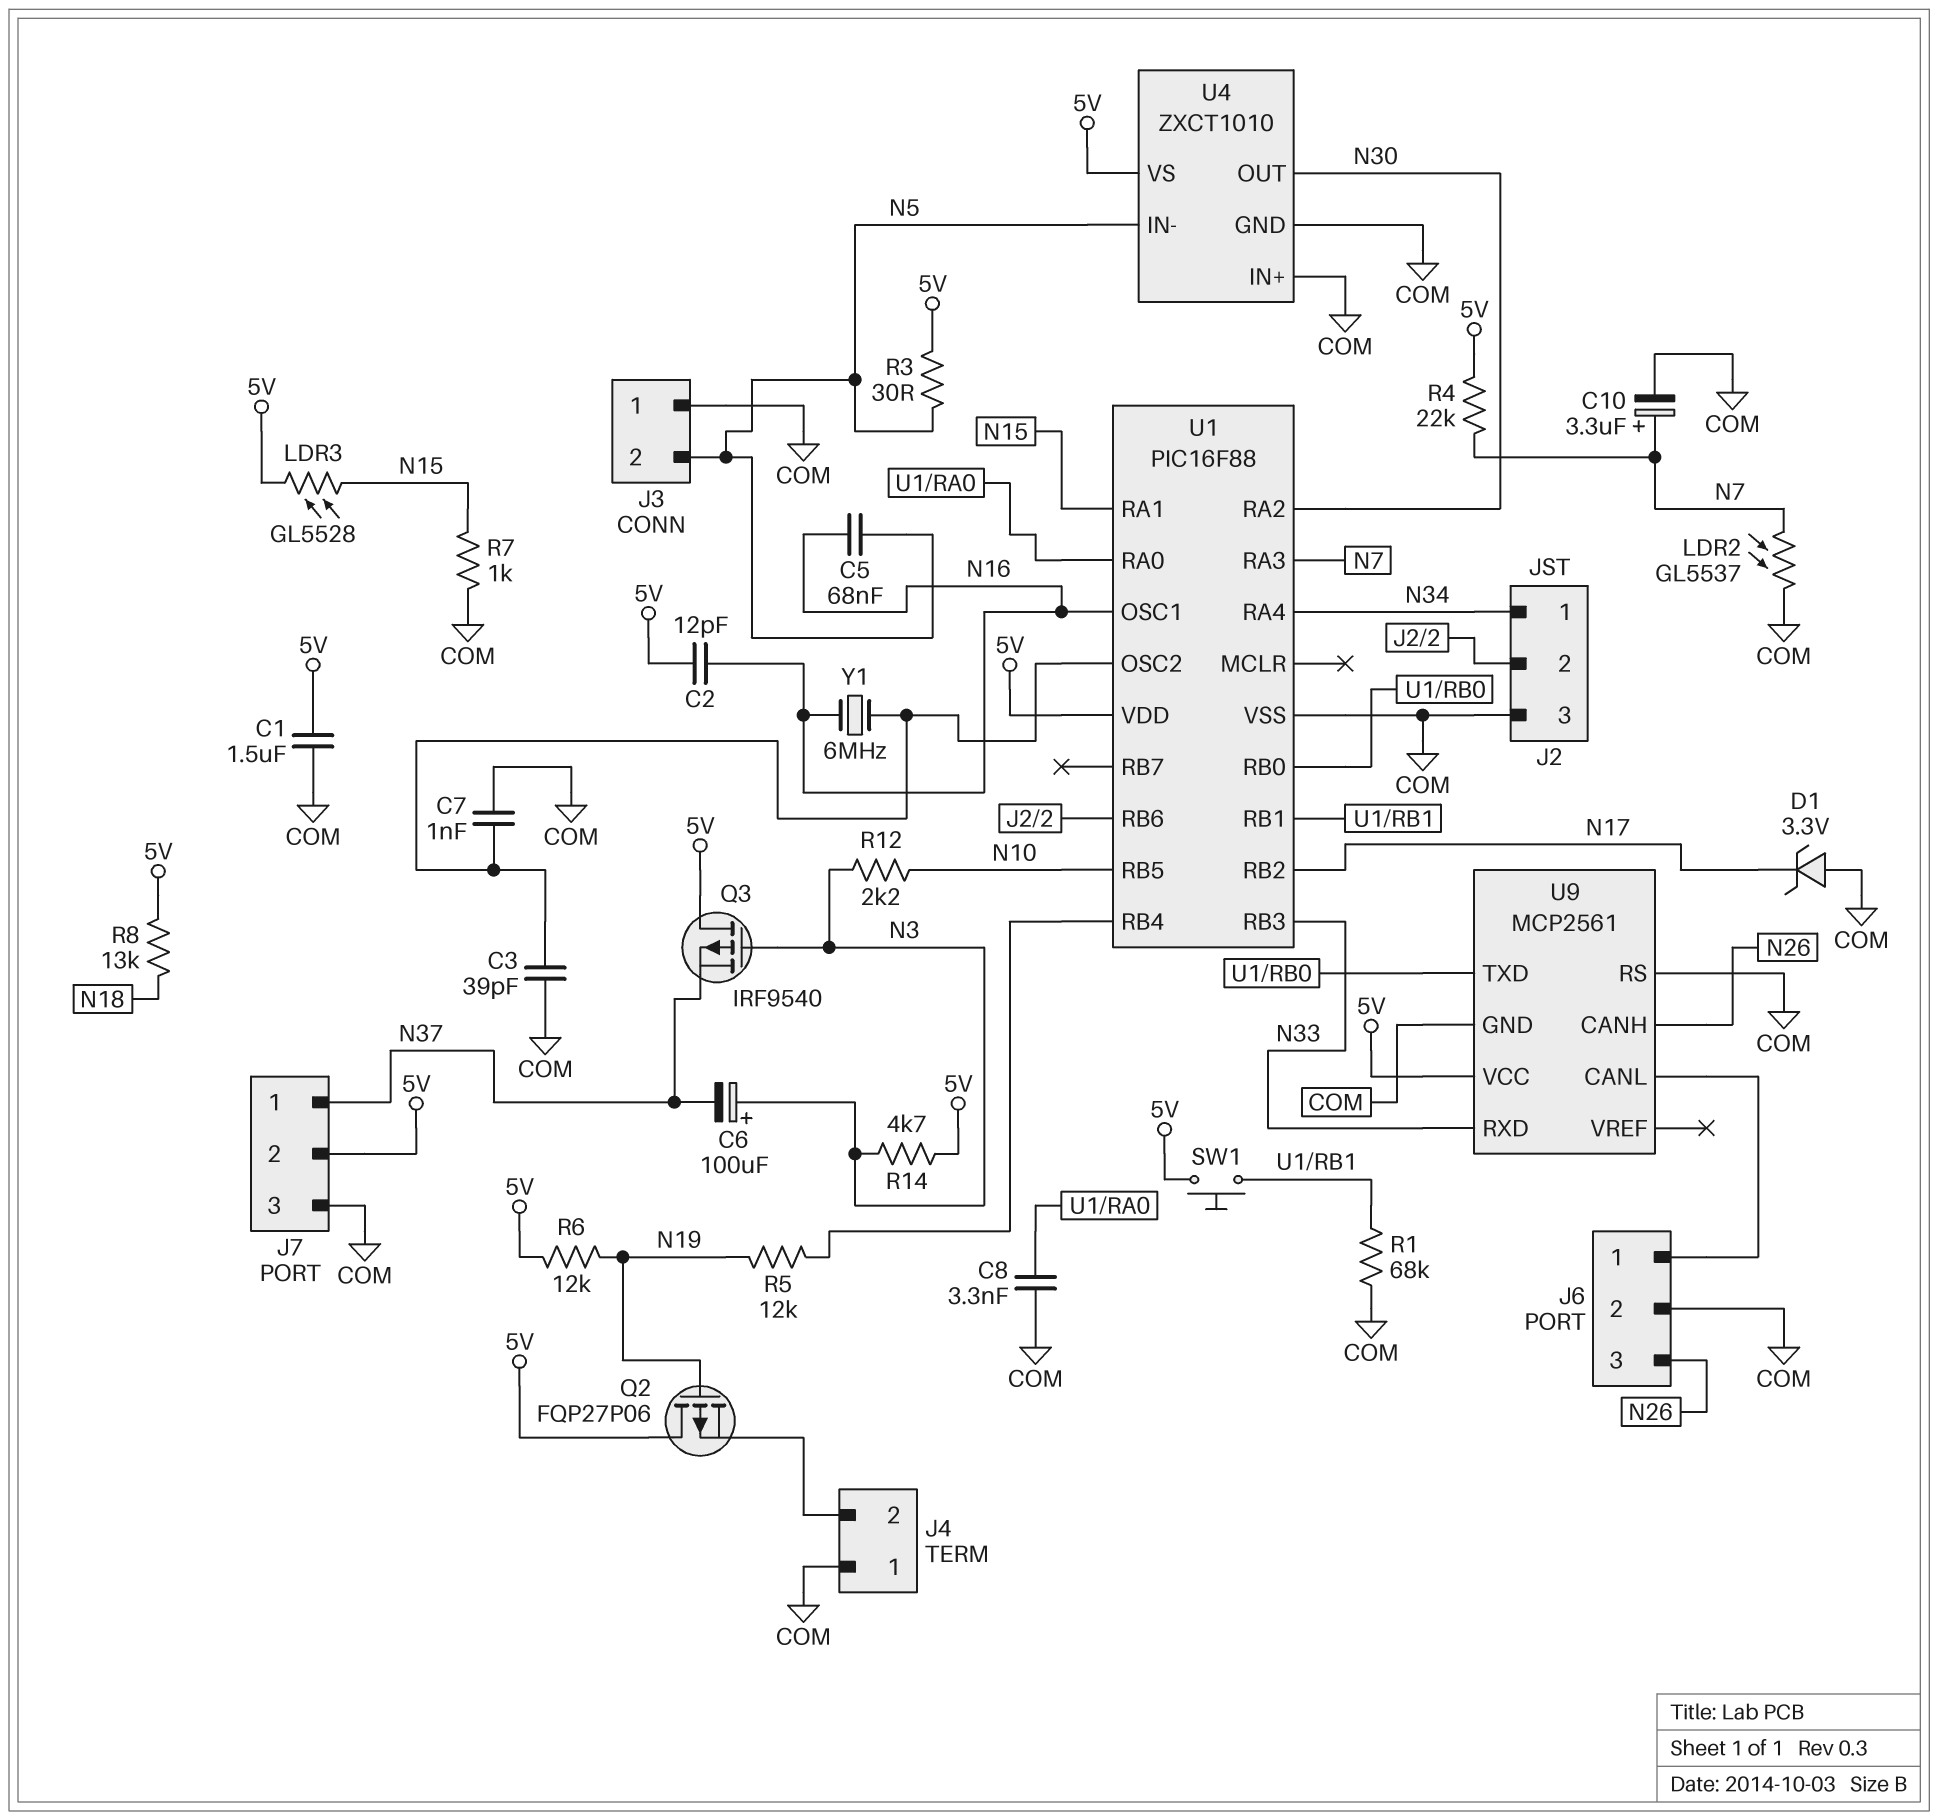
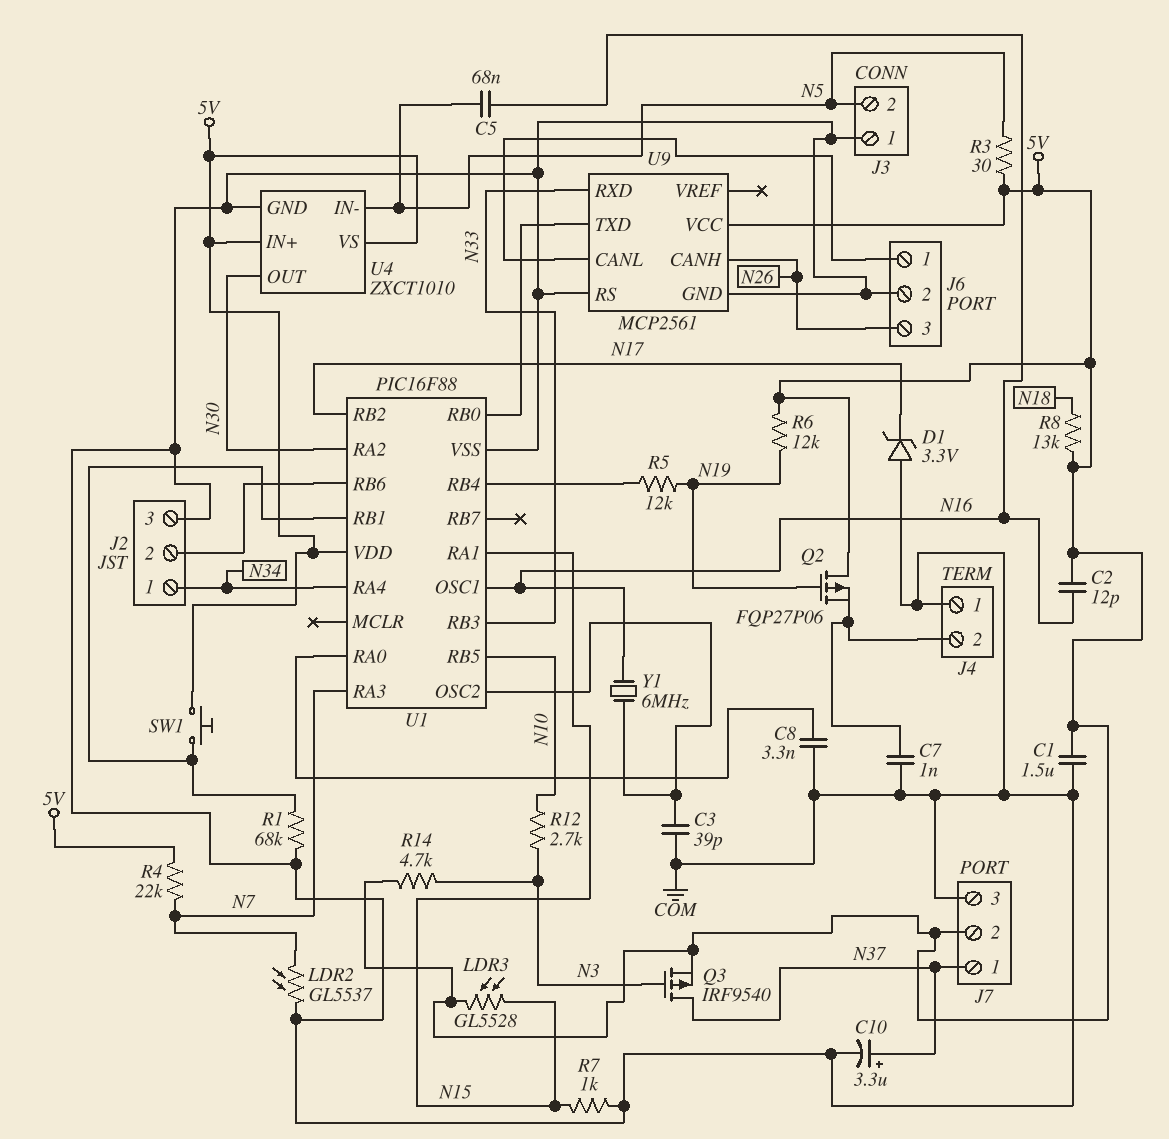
C6: 100uF (plus N3, minus N37) -> none
C7: 1nF (COM, U1/OSC2) -> 1nF (COM, J4/2)
C10: 3.3uF (plus N7, minus COM) -> 3.3uF (plus N37, minus COM)
Q3: PMOS IRF9540 (G N3, D 5V, S N37) -> PMOS IRF9540 (G N3, D N37, S 5V)
R12: 2.2k (N3, N10) -> 2.7k (N3, N10)
U4 pin IN+: COM -> 5V

